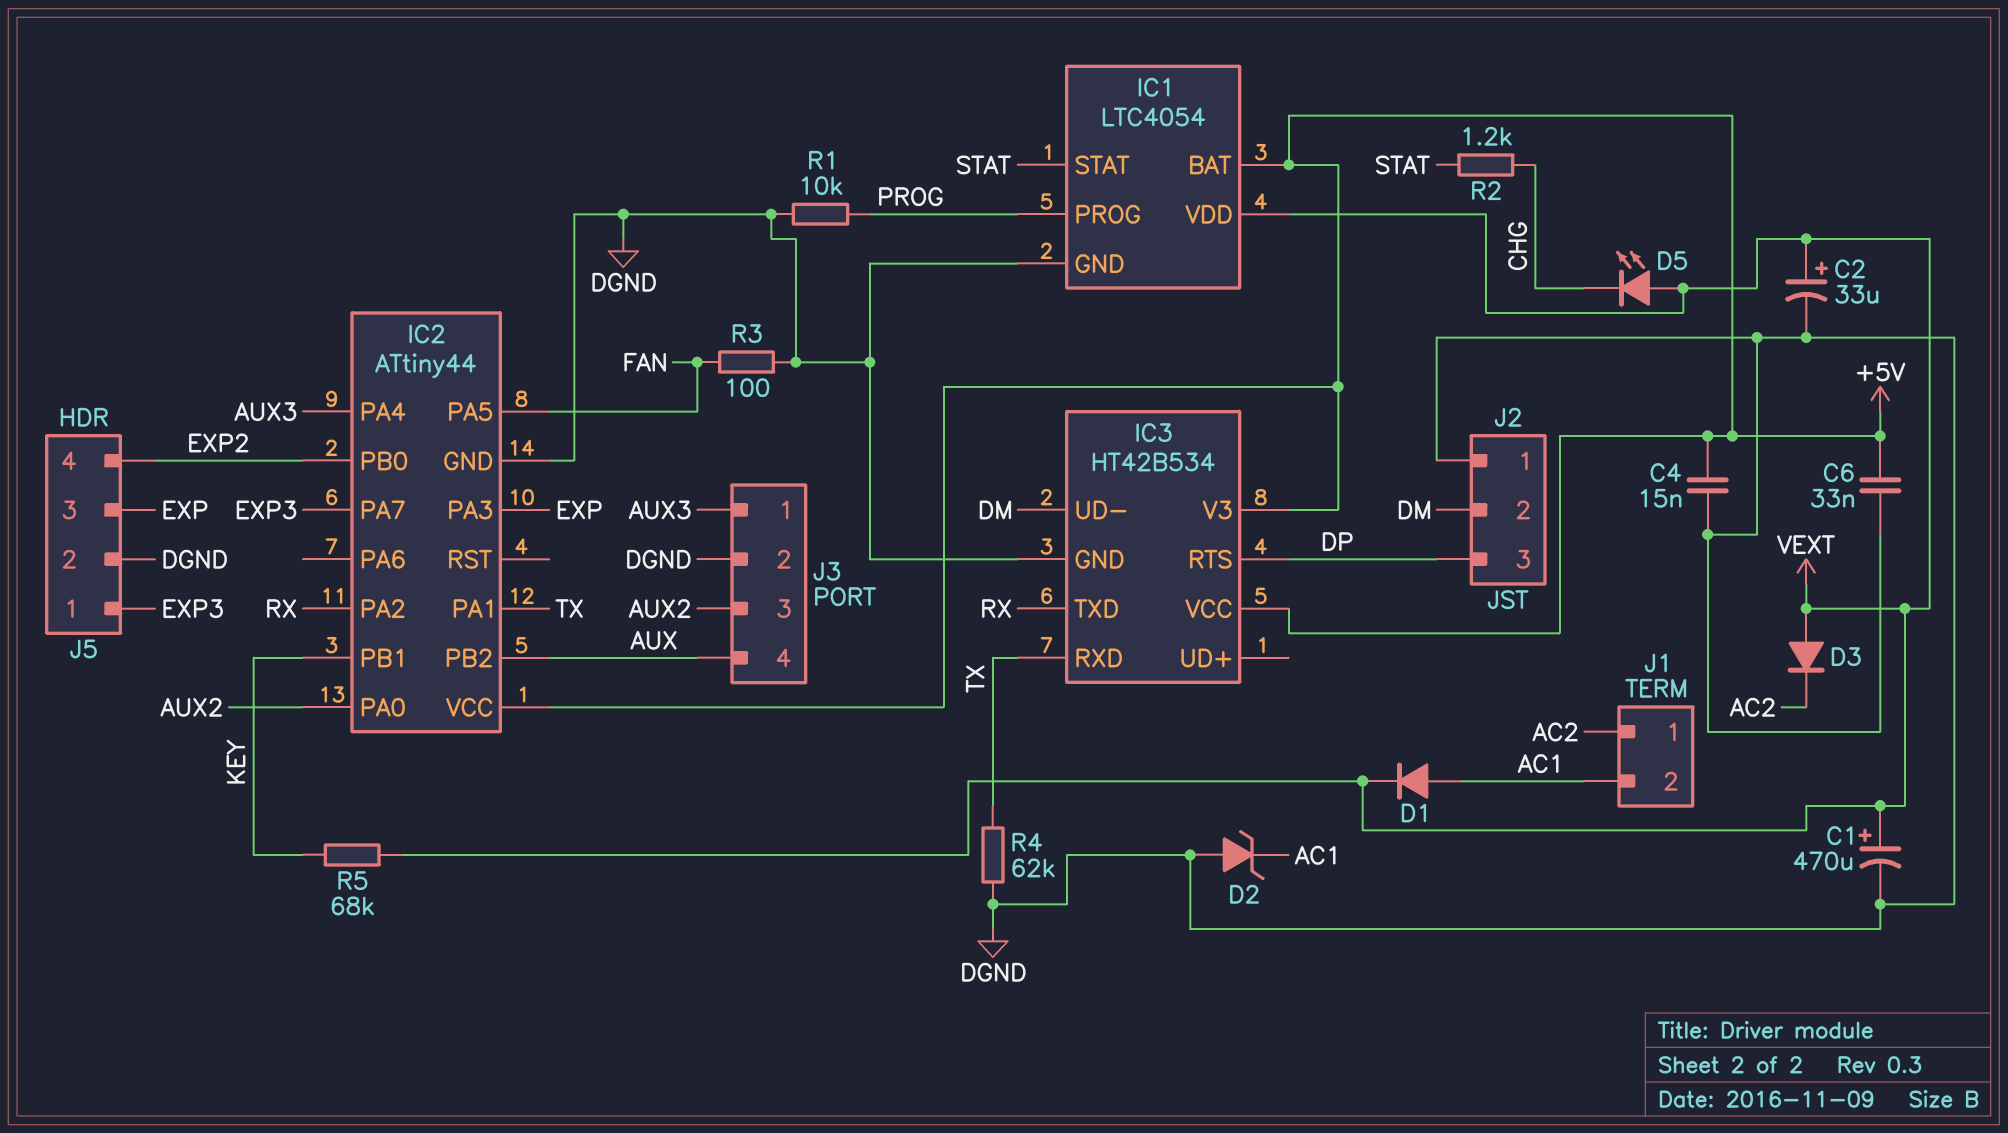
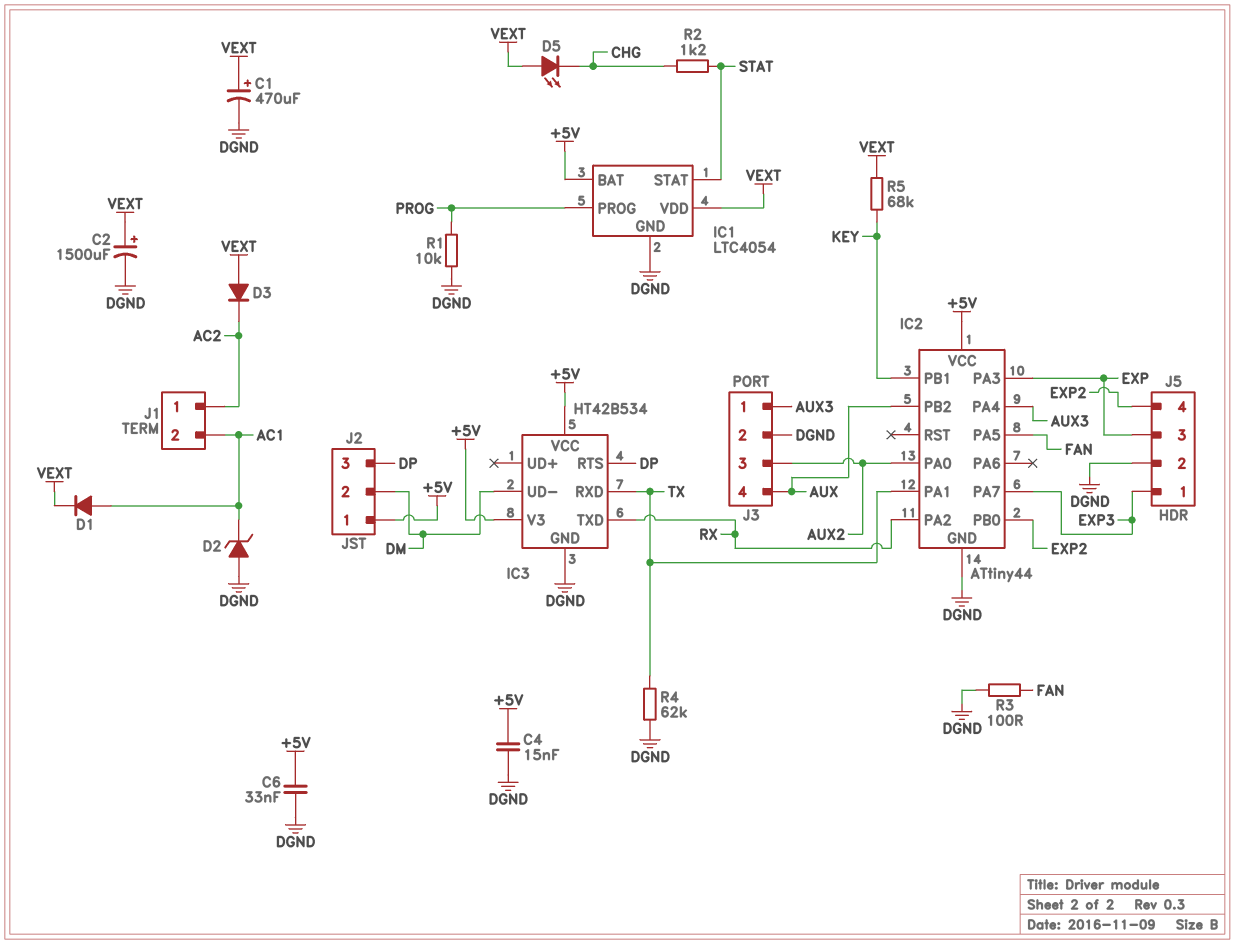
C2: 33uF (plus VEXT, minus DGND) -> 1500uF (plus VEXT, minus DGND)
J2 pin 1: DGND -> +5V

